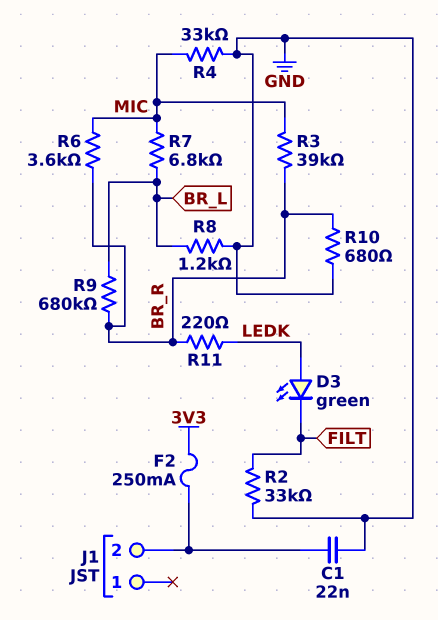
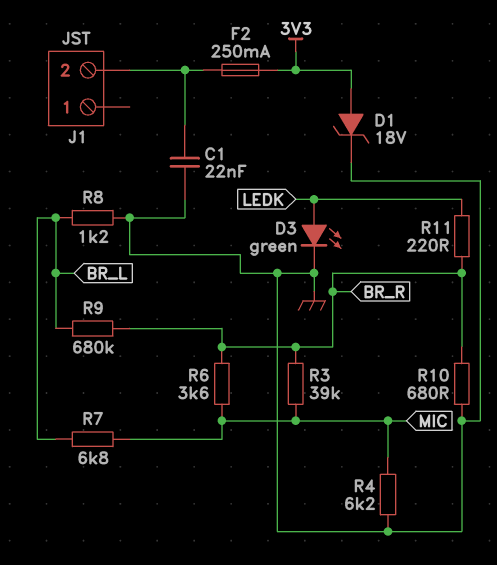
D1: none -> zener 18V (A 3V3, K GND)
D3: LED green (A LEDK, K FILT) -> LED green (A LEDK, K GND)
R2: 33k (FILT, GND) -> none
R4: 33k (GND, MIC) -> 6.2k (GND, MIC)

